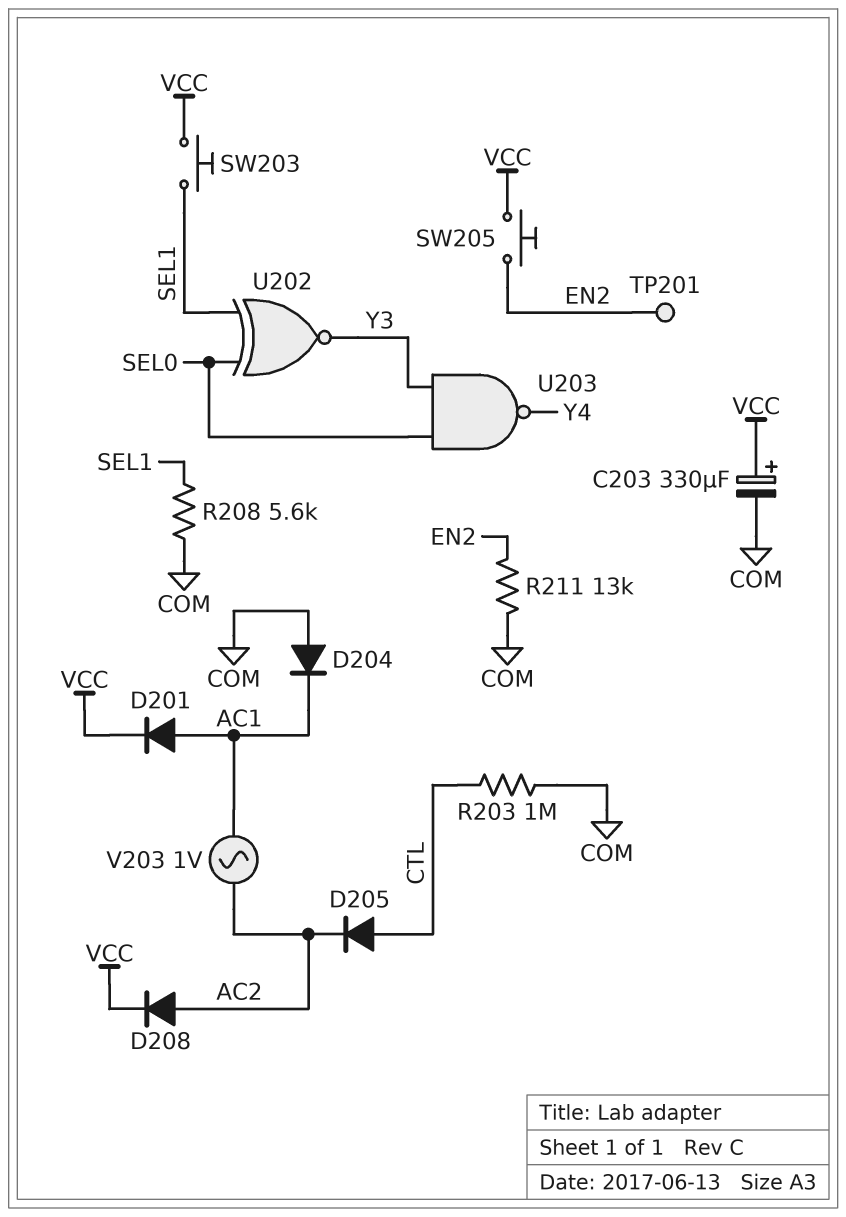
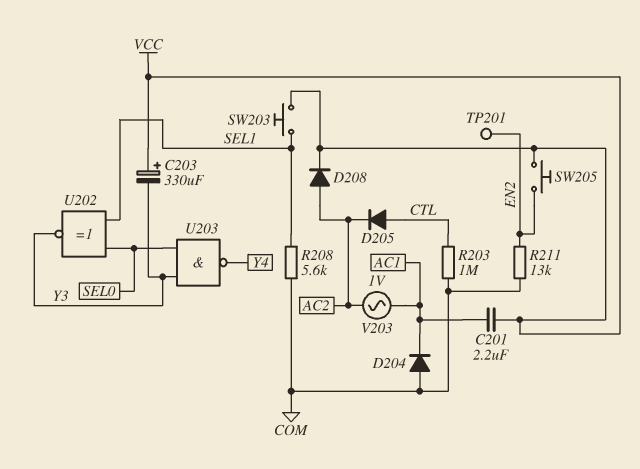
C201: none -> 2.2uF (AC1, VCC)
C203: 330uF (plus VCC, minus COM) -> 330uF (plus VCC, minus Y3)
D201: diode (A AC1, K VCC) -> none

